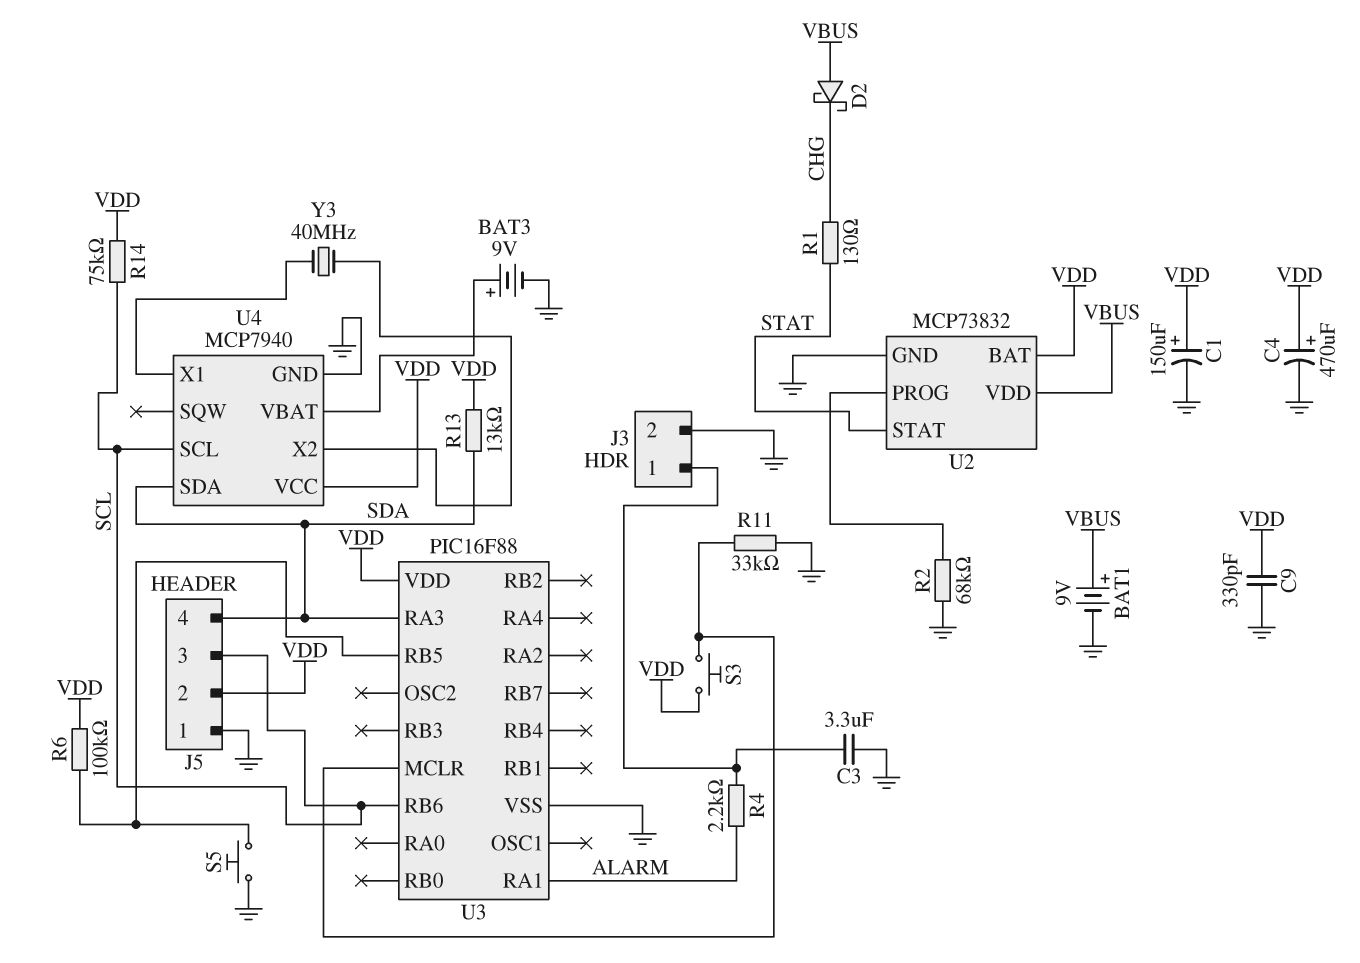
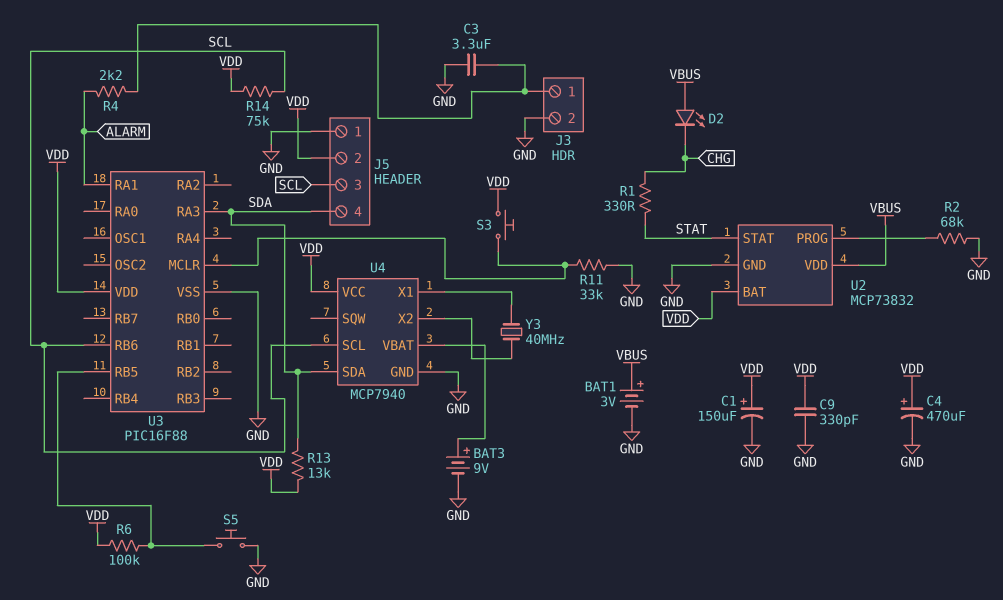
BAT1: 9V (plus VBUS, minus GND) -> 3V (plus VBUS, minus GND)
D2: schottky (A VBUS, K CHG) -> LED (A VBUS, K CHG)
R1: 130 (CHG, STAT) -> 330 (CHG, STAT)

